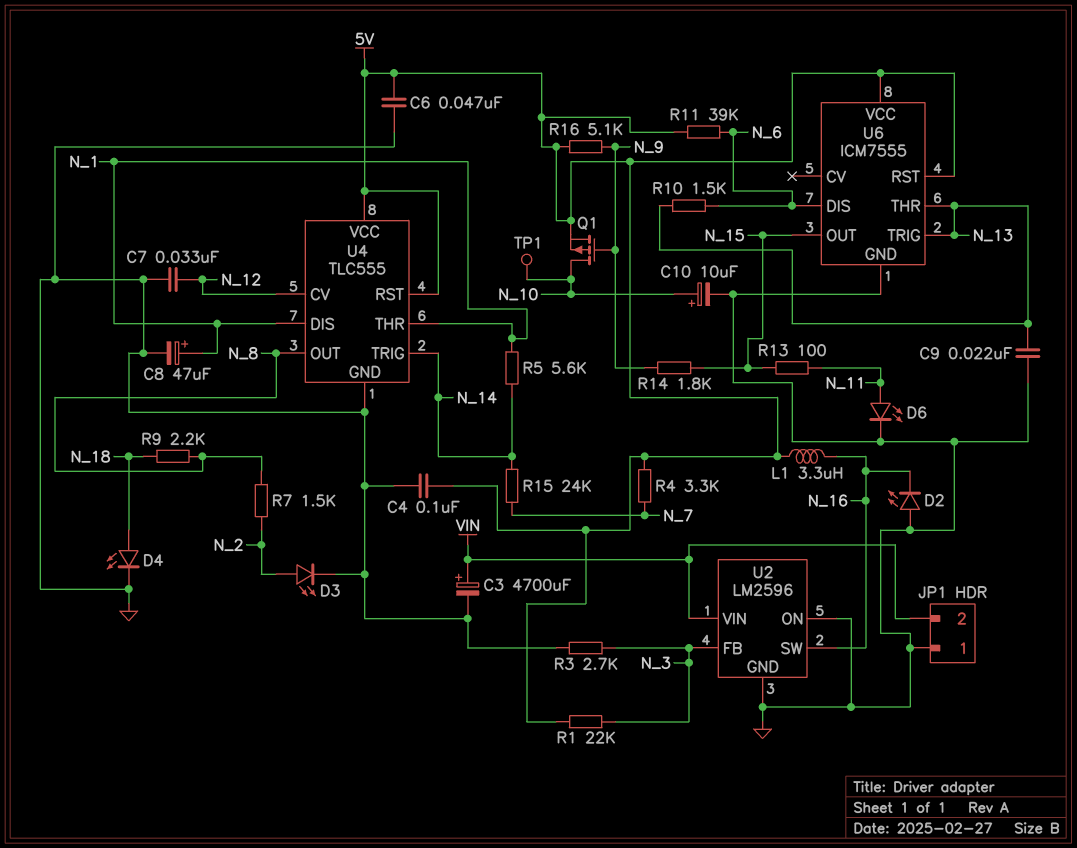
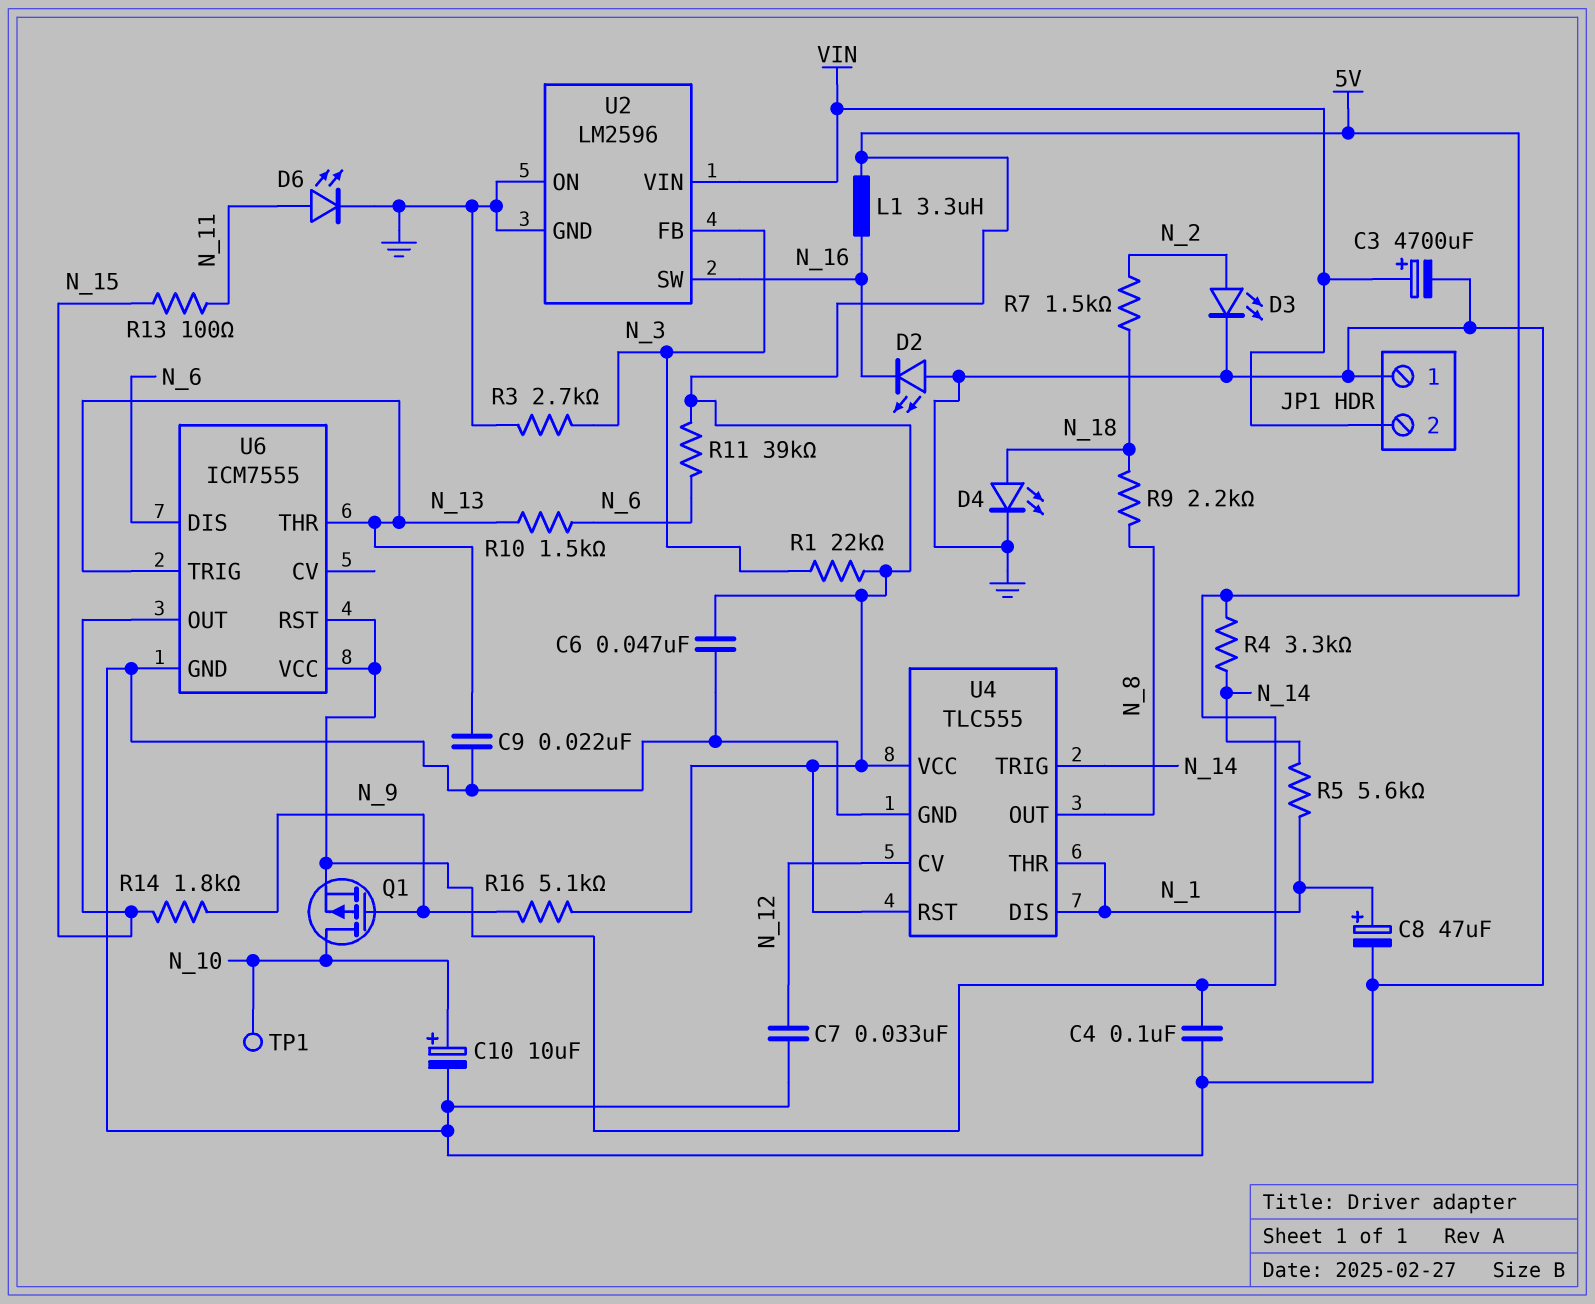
R4: 3.3k (5V, N_7) -> 3.3k (5V, N_14)
R7: 1.5k (N_2, N_8) -> 1.5k (N_2, N_18)
R15: 24k (N_7, N_14) -> none

